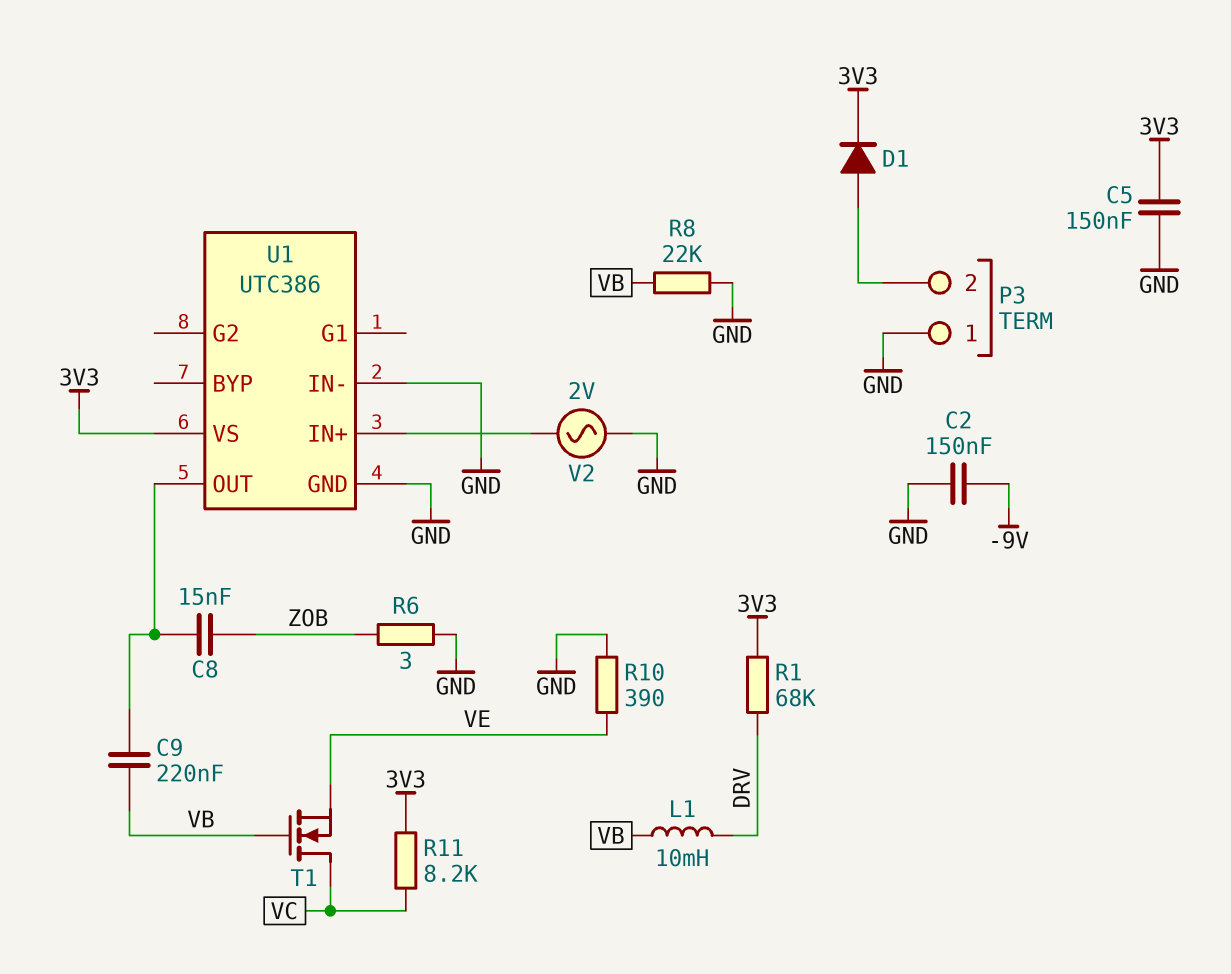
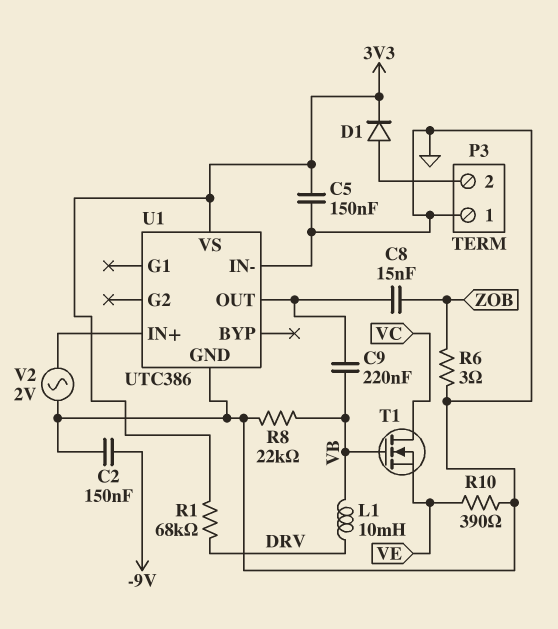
R11: 8.2k (3V3, VC) -> none

